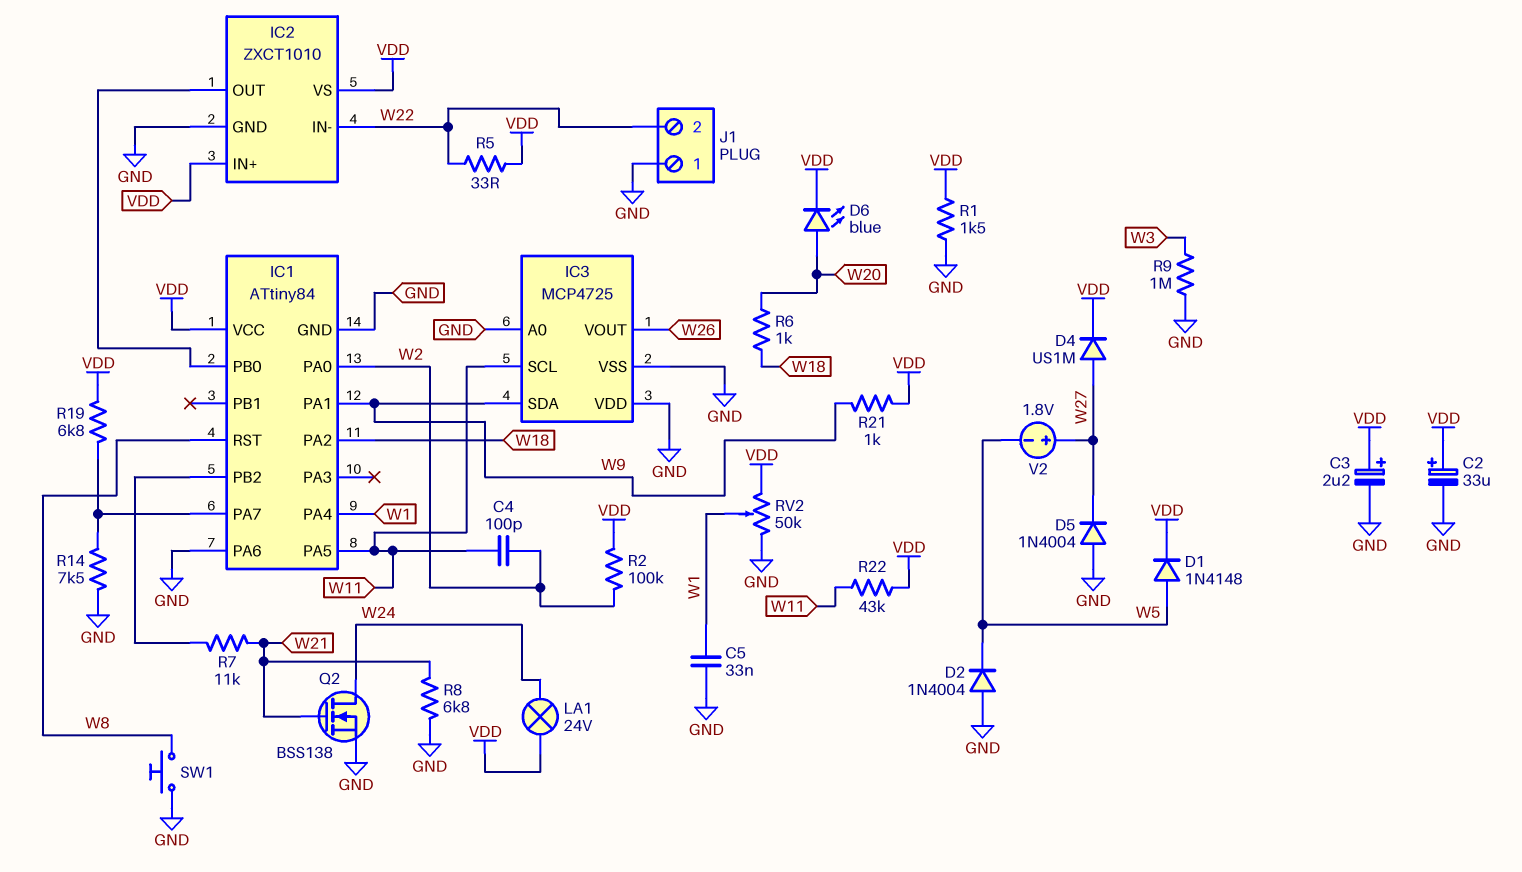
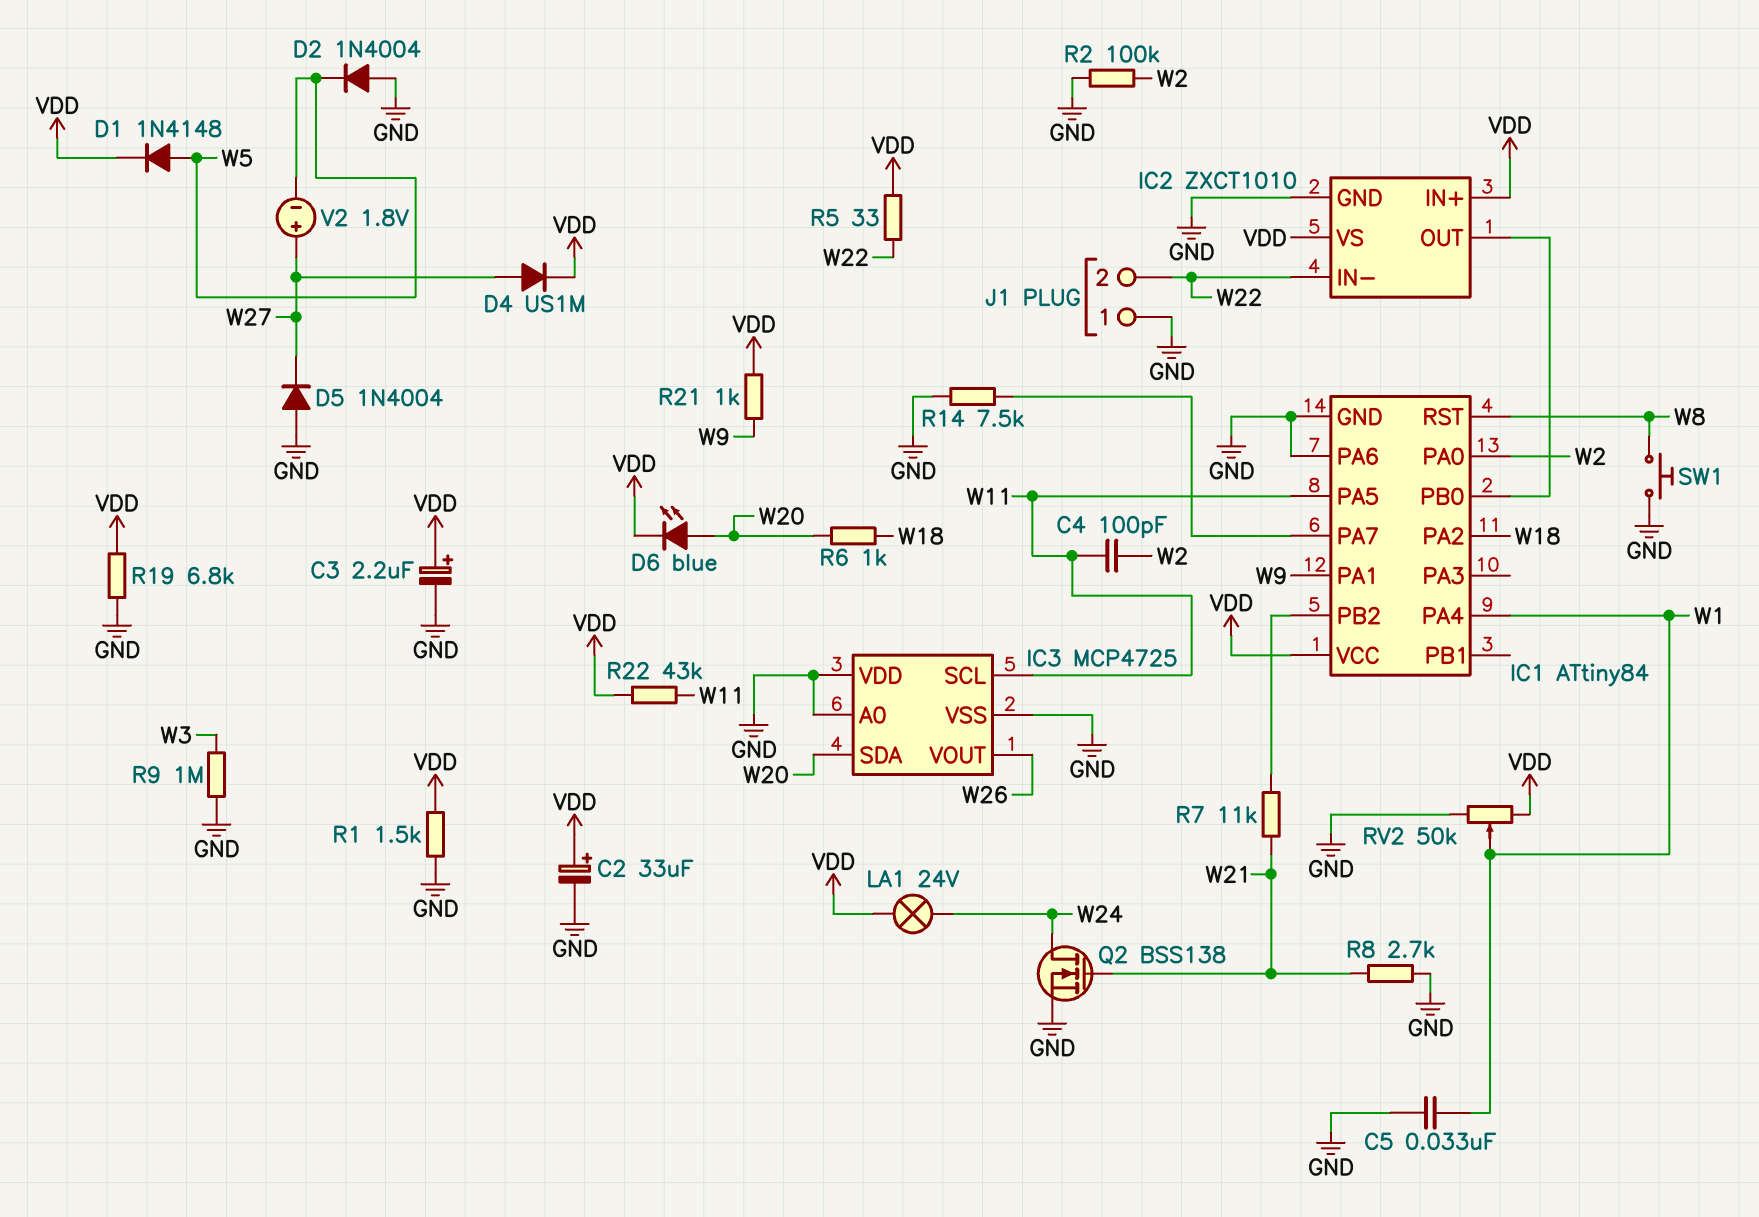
IC3 pin SDA: W9 -> W20
R2: 100k (VDD, W2) -> 100k (GND, W2)
R8: 6.8k (GND, W21) -> 2.7k (GND, W21)
R19: 6.8k (IC1/PA7, VDD) -> 6.8k (GND, VDD)

